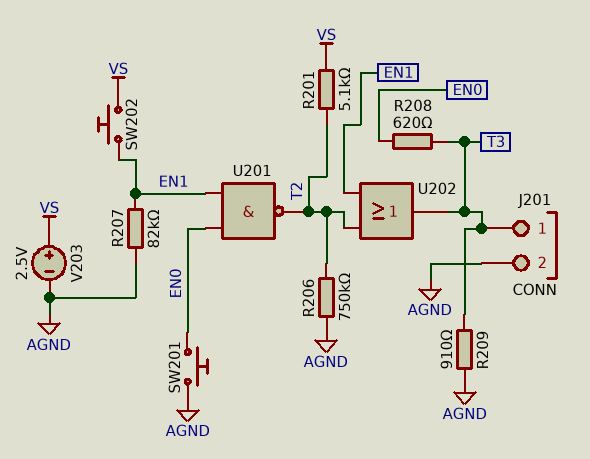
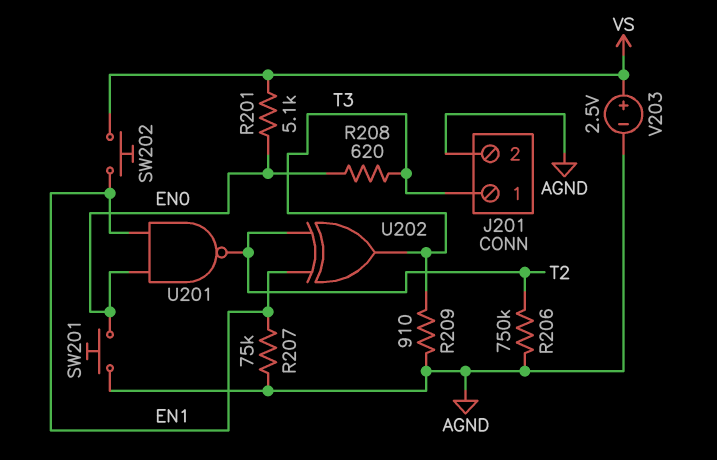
R201: 5.1k (T2, VS) -> 5.1k (EN0, VS)
R207: 82k (AGND, EN1) -> 75k (AGND, EN1)
U202: OR (in EN1, in T2, out T3) -> XOR (in EN1, in T2, out T3)

